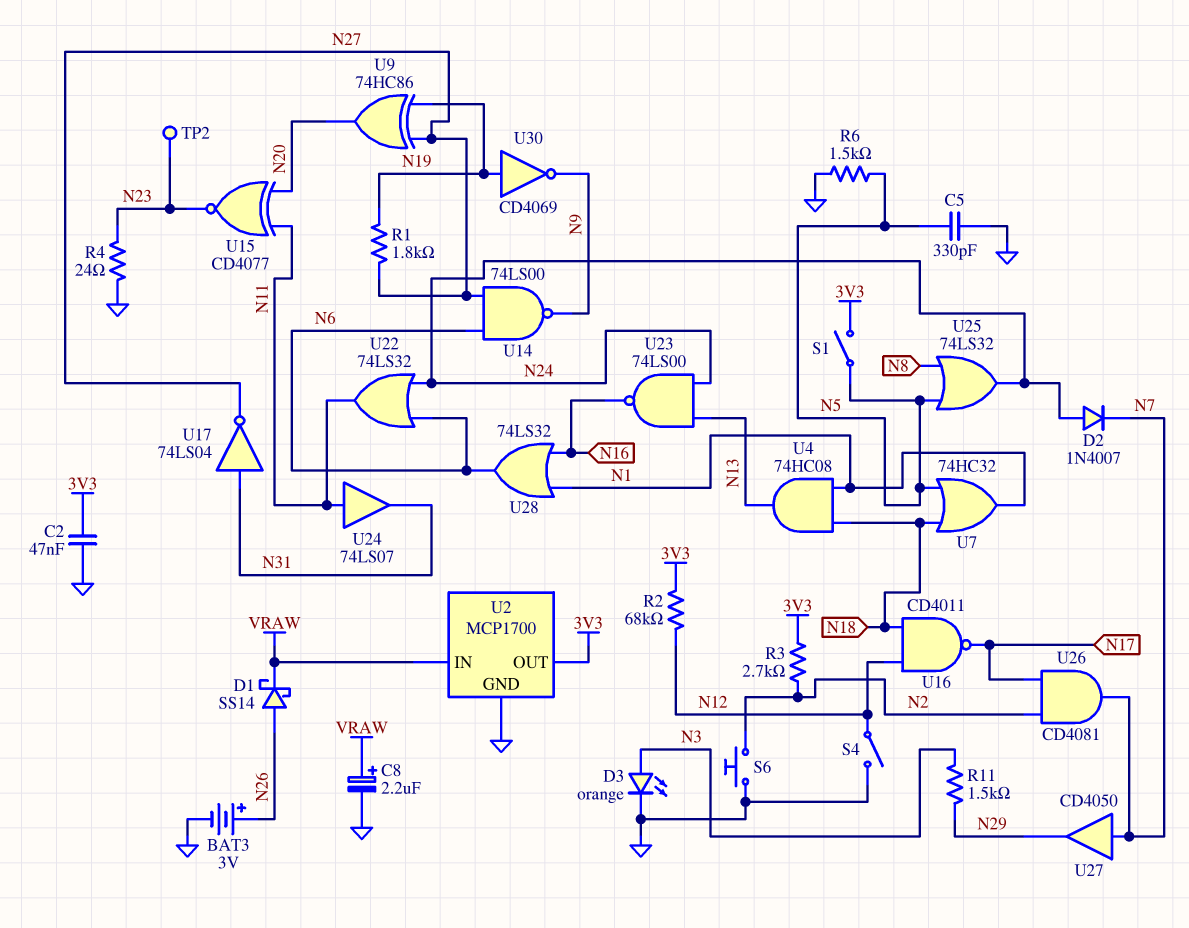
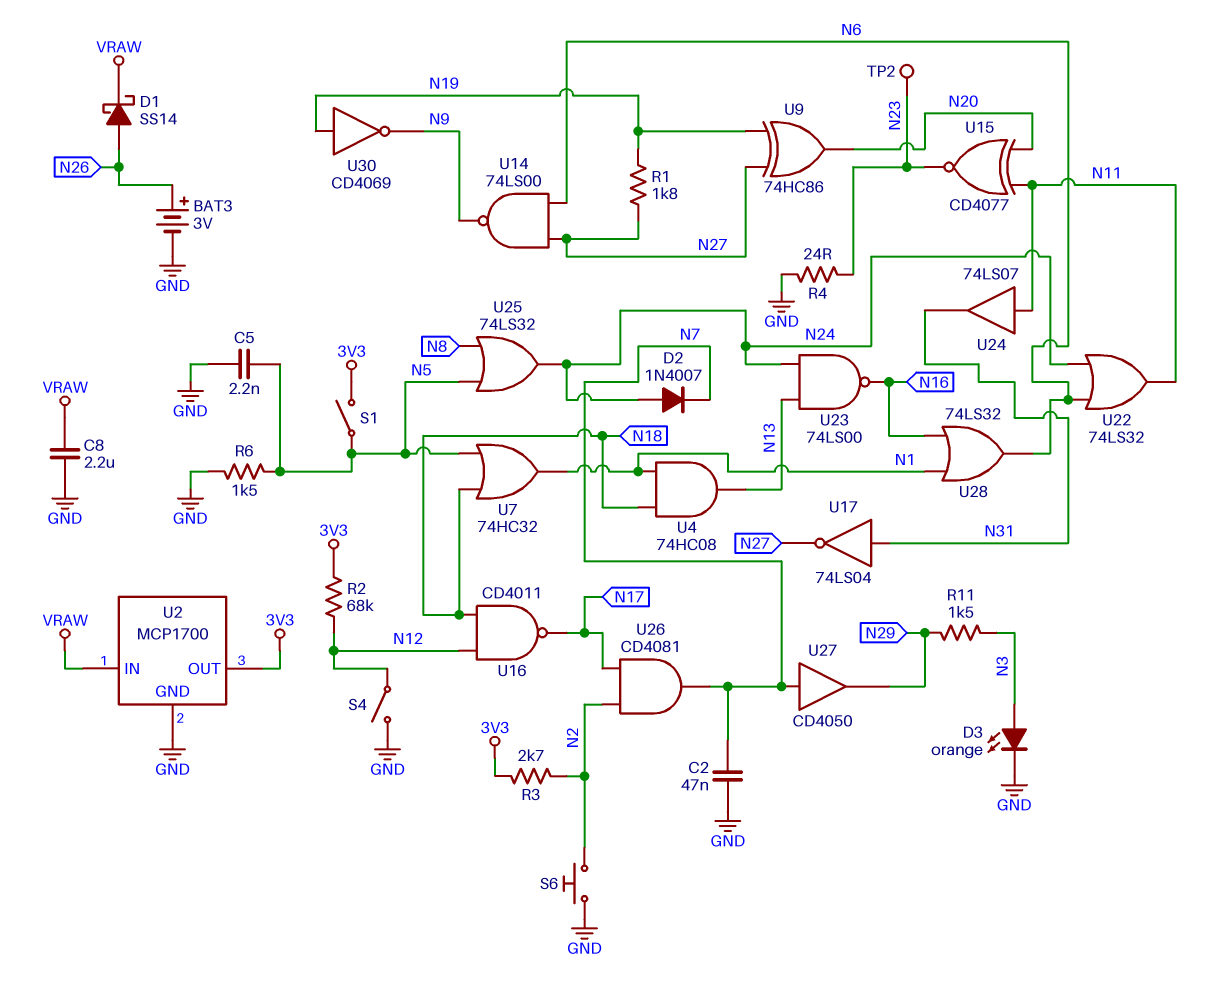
C2: 47nF (3V3, GND) -> 47nF (GND, N7)
C5: 330pF (GND, N5) -> 2.2nF (GND, N5)
C8: 2.2uF (plus VRAW, minus GND) -> 2.2uF (GND, VRAW)

